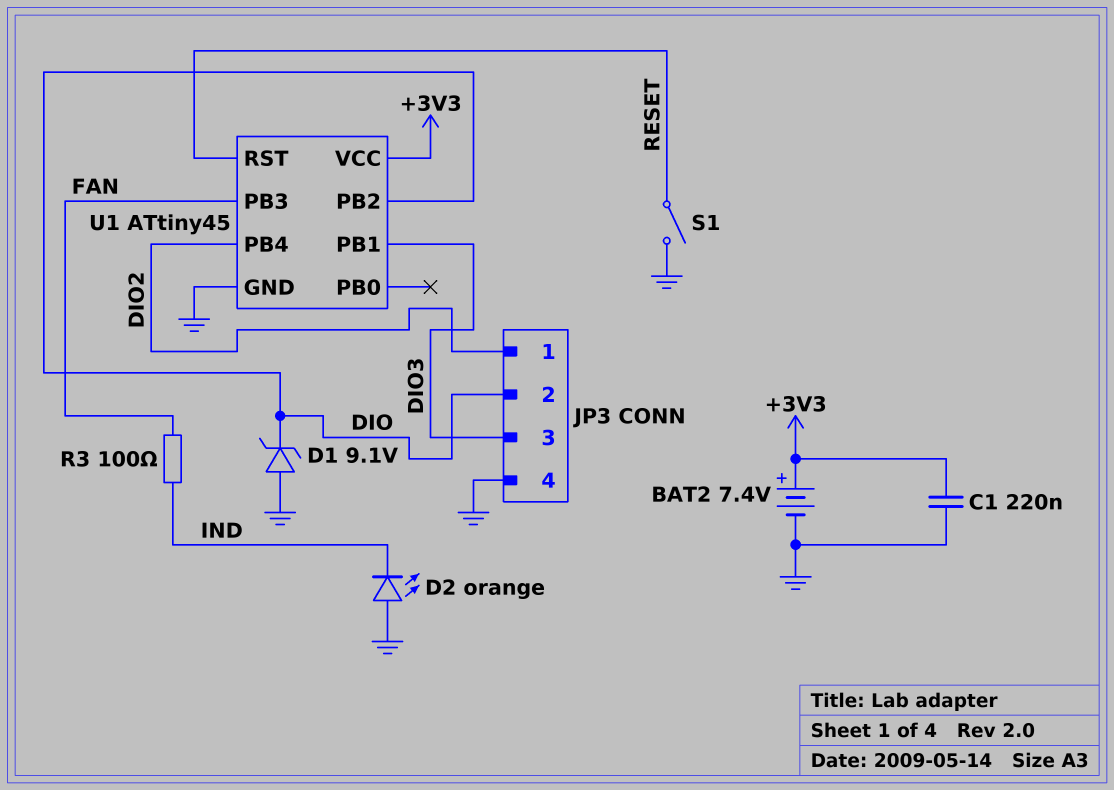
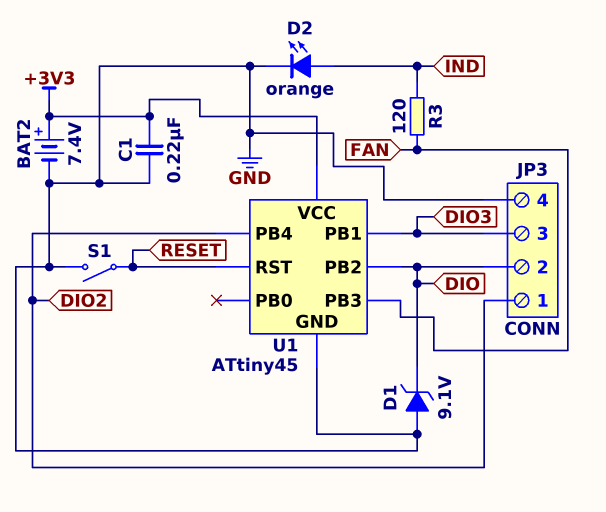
D2: LED orange (A GND, K IND) -> LED orange (A IND, K GND)
R3: 100 (FAN, IND) -> 120 (FAN, IND)

